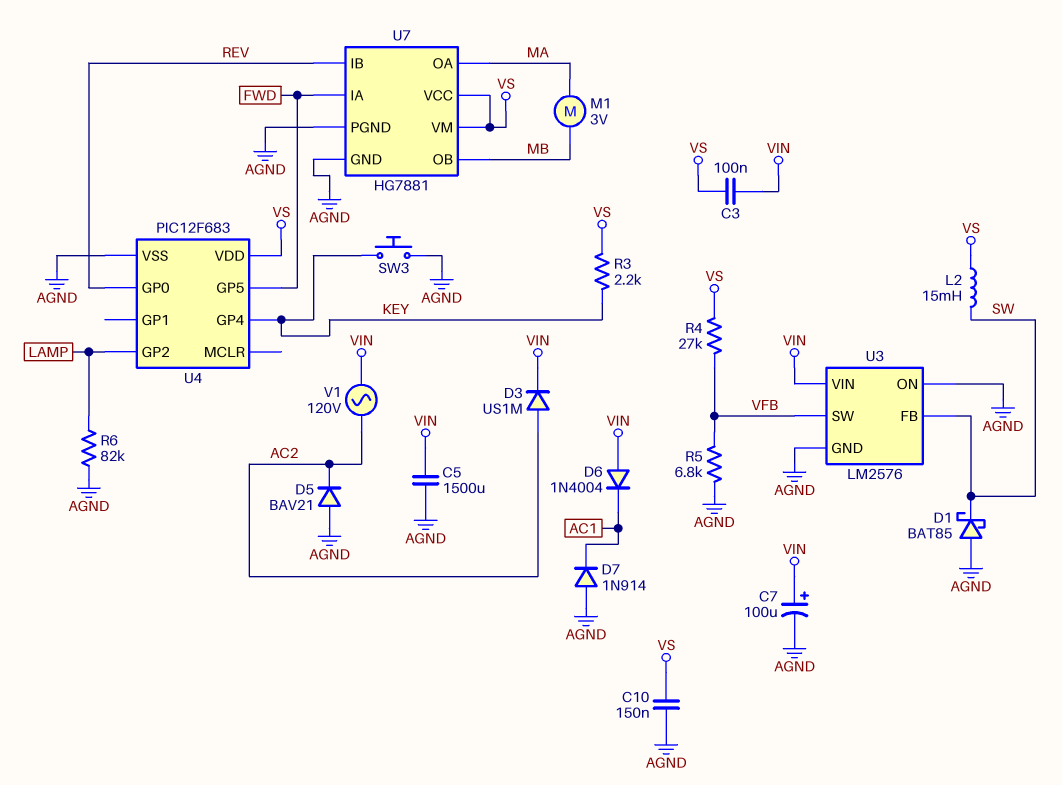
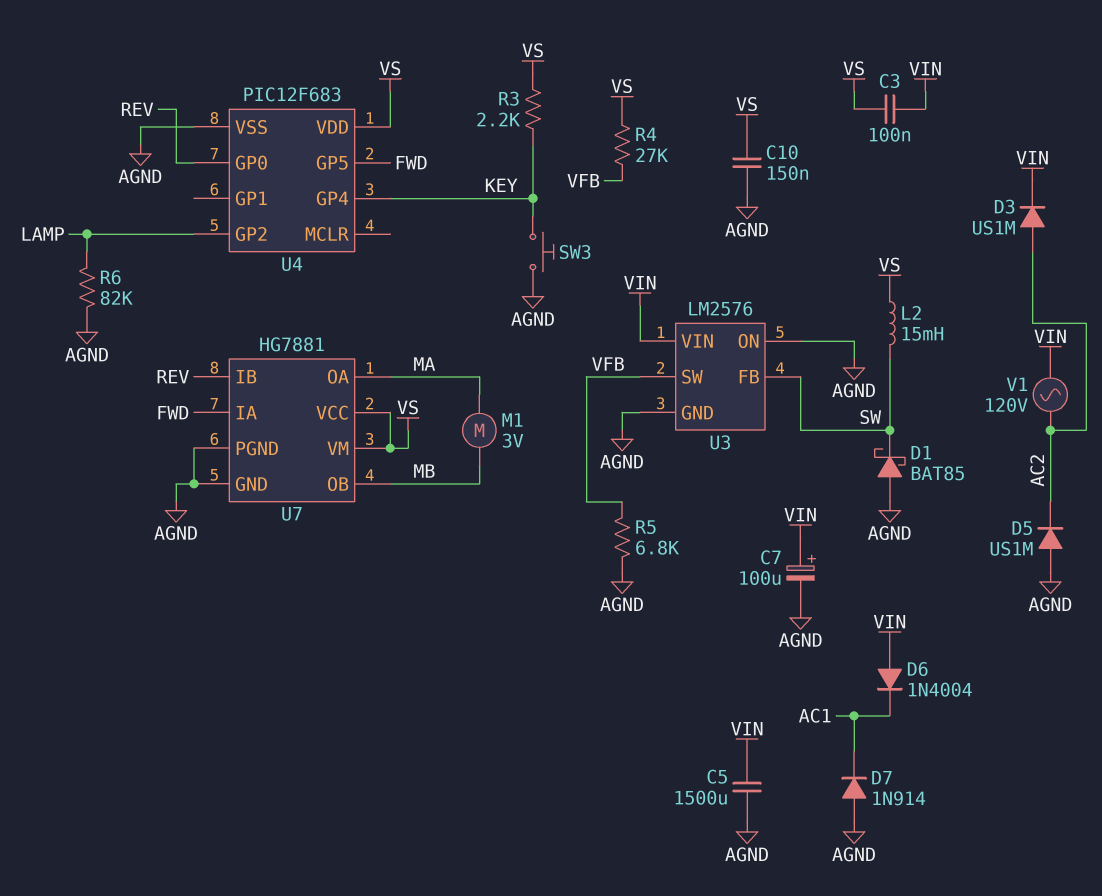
D5: diode BAV21 (A AGND, K AC2) -> diode US1M (A AGND, K AC2)

